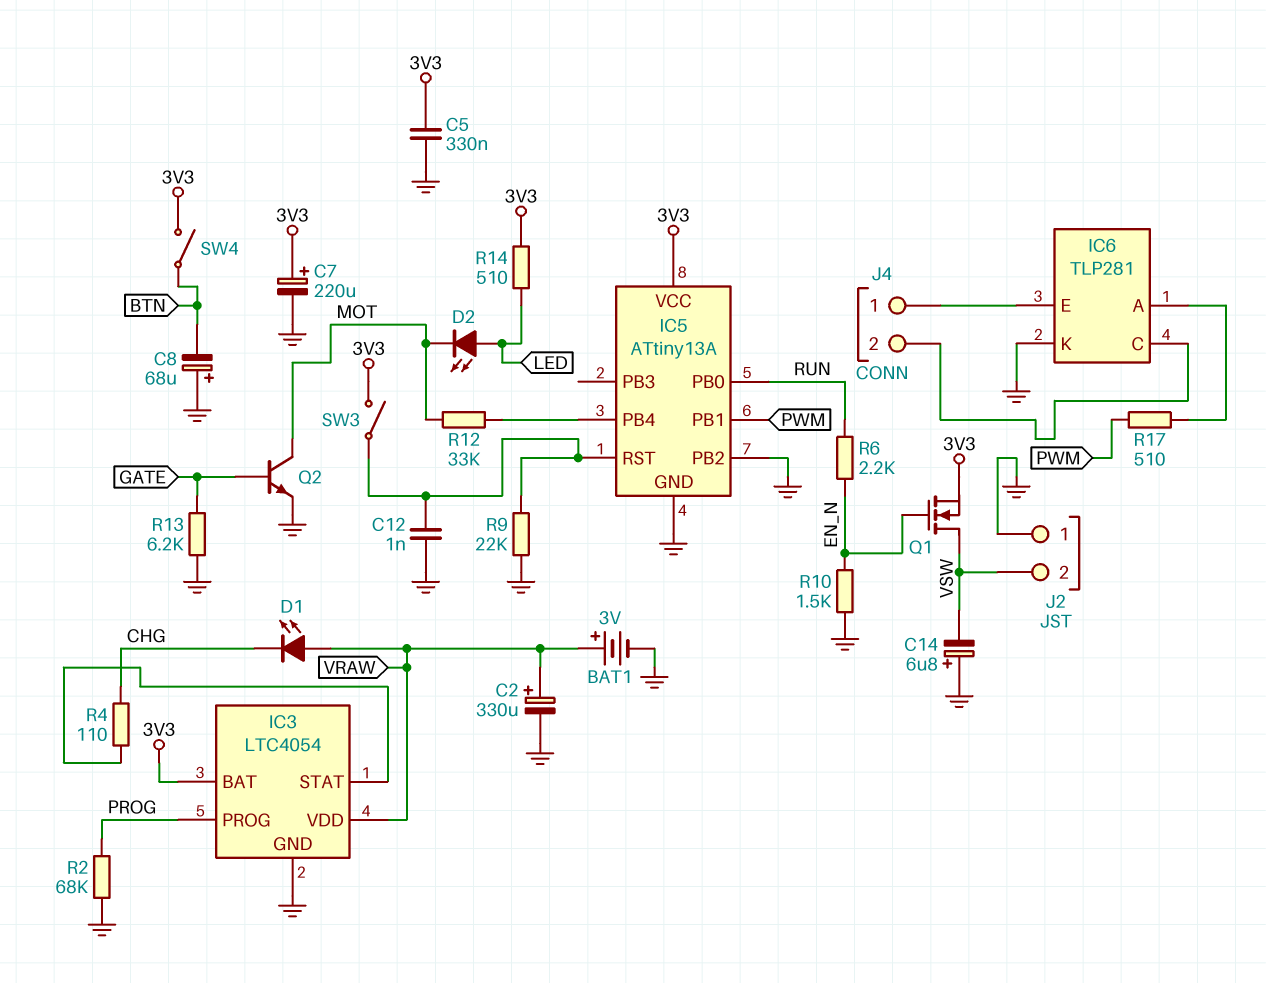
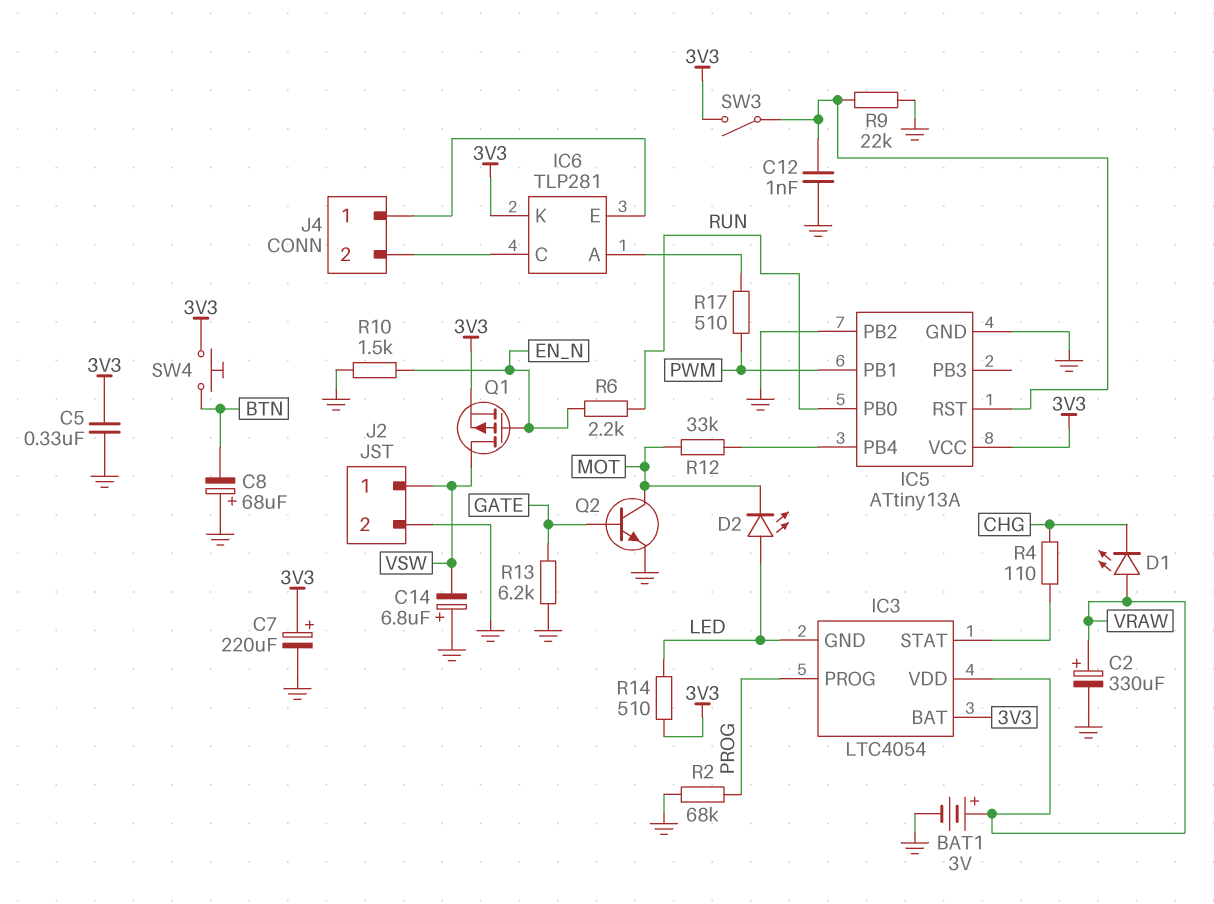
IC3 pin GND: GND -> LED
IC6 pin K: GND -> 3V3
J2 pin 1: GND -> VSW
J2 pin 2: VSW -> GND
Q1: NMOS (G EN_N, D VSW, S 3V3) -> PMOS (G EN_N, D VSW, S 3V3)
SW4: switch (3V3, BTN) -> button (3V3, BTN)

